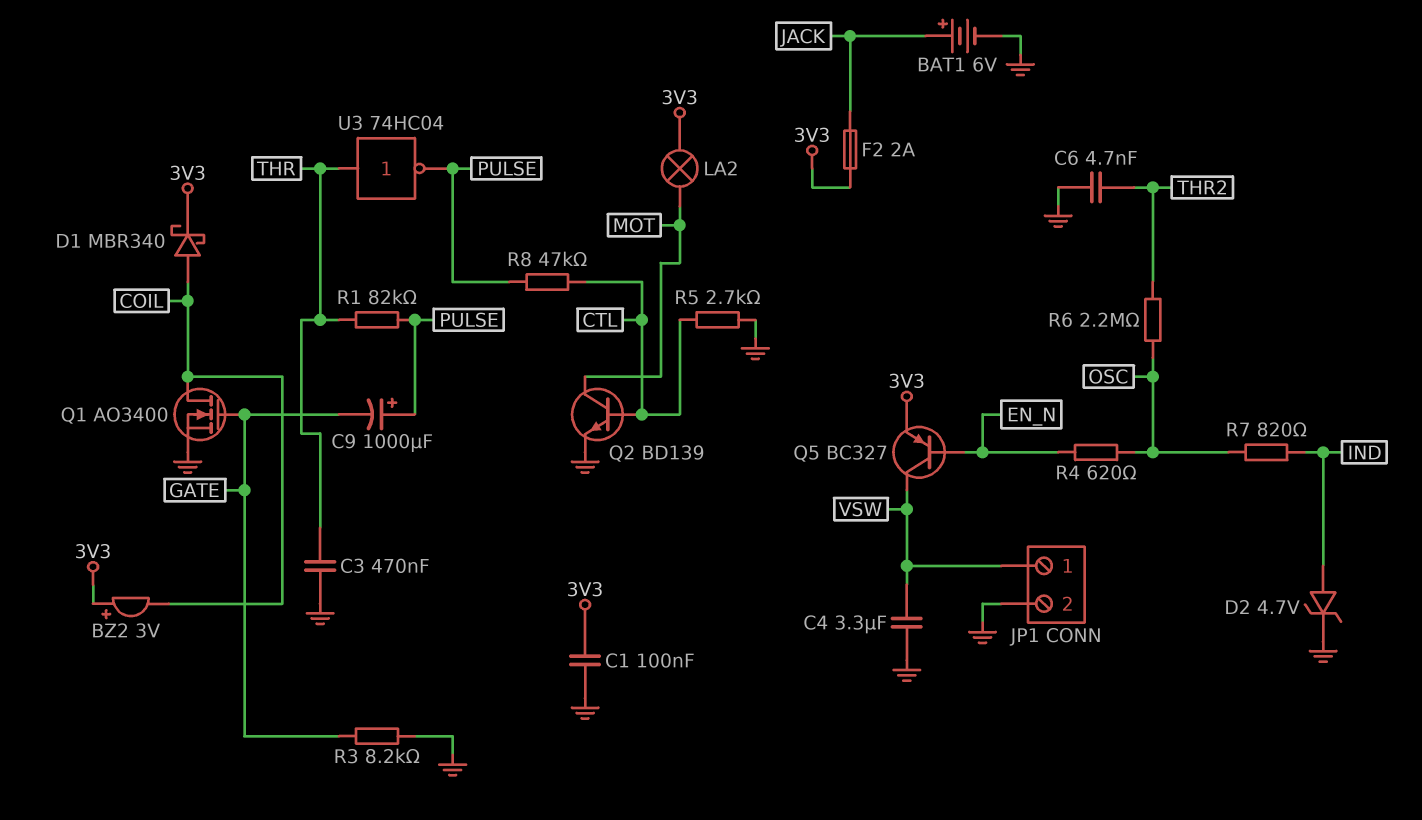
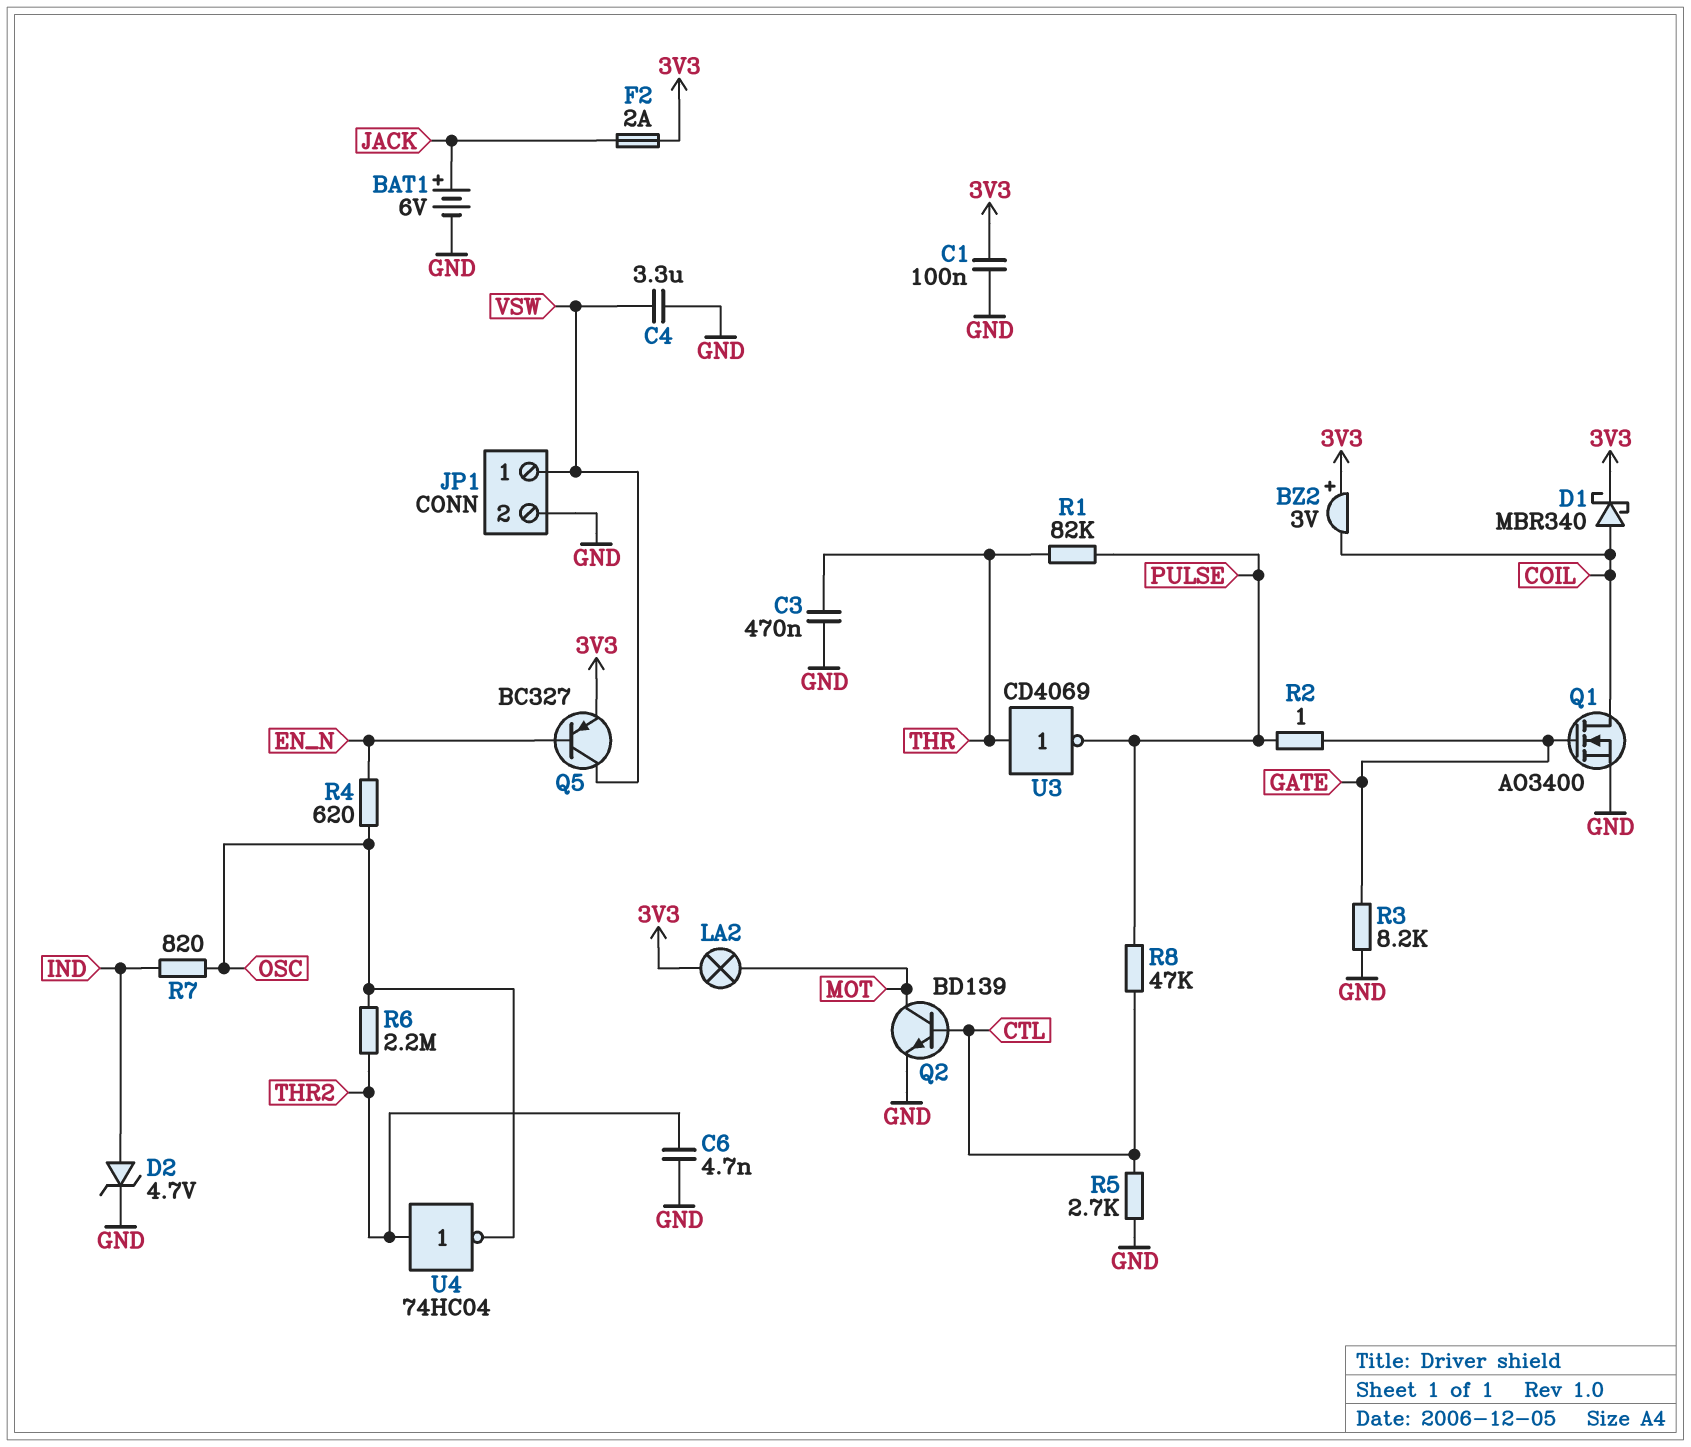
C9: 1000uF (plus PULSE, minus GATE) -> none
R2: none -> 1 (GATE, PULSE)
U3: NOT 74HC04 (in THR, out PULSE) -> NOT CD4069 (in THR, out PULSE)
U4: none -> NOT 74HC04 (in THR2, out OSC)

